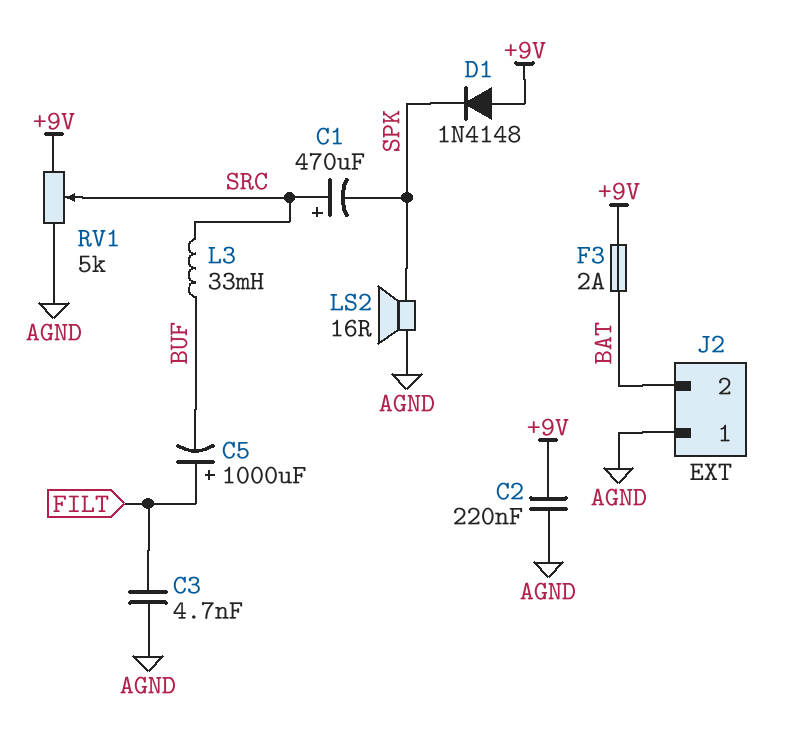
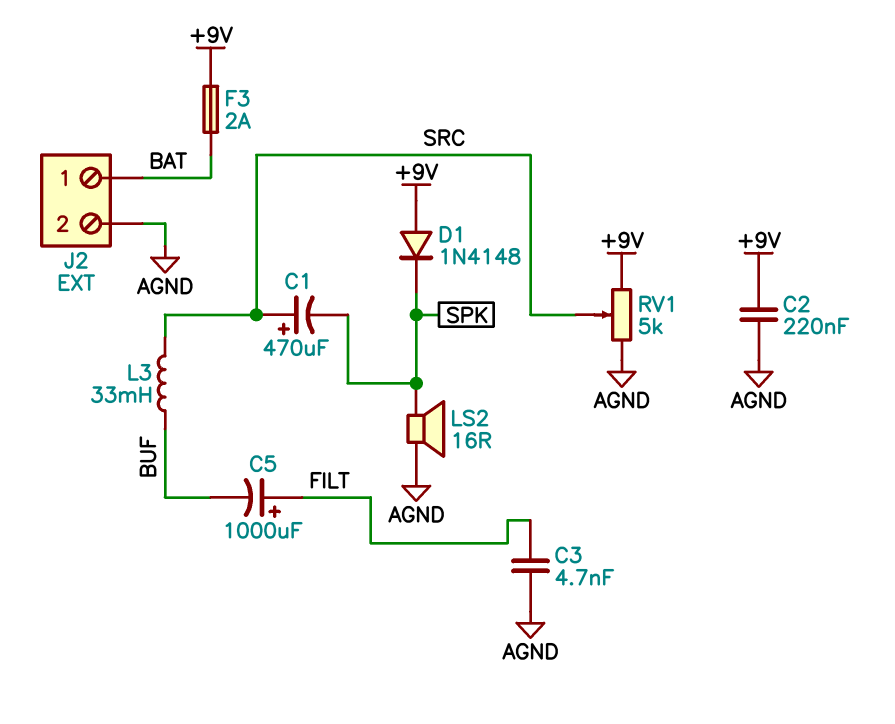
J2 pin 1: AGND -> BAT
J2 pin 2: BAT -> AGND

